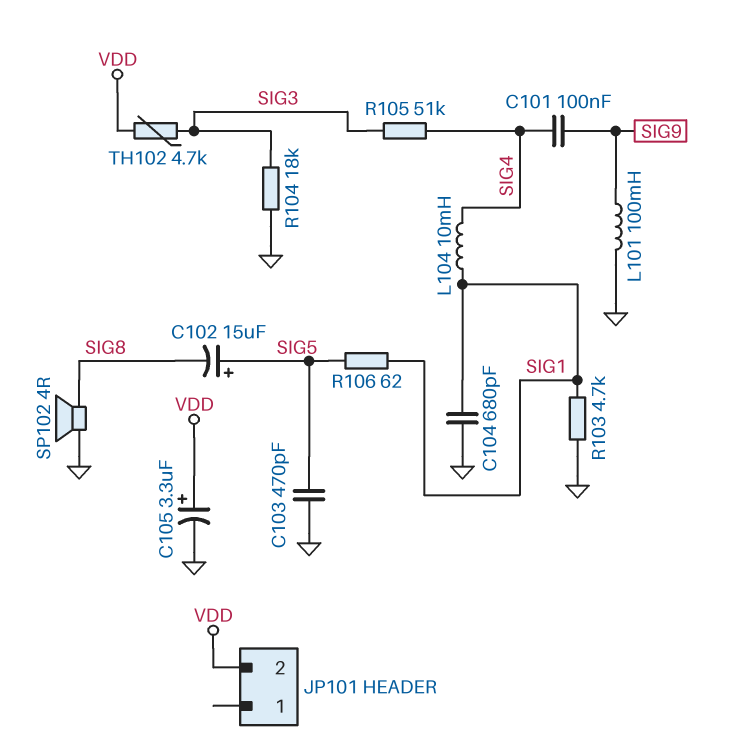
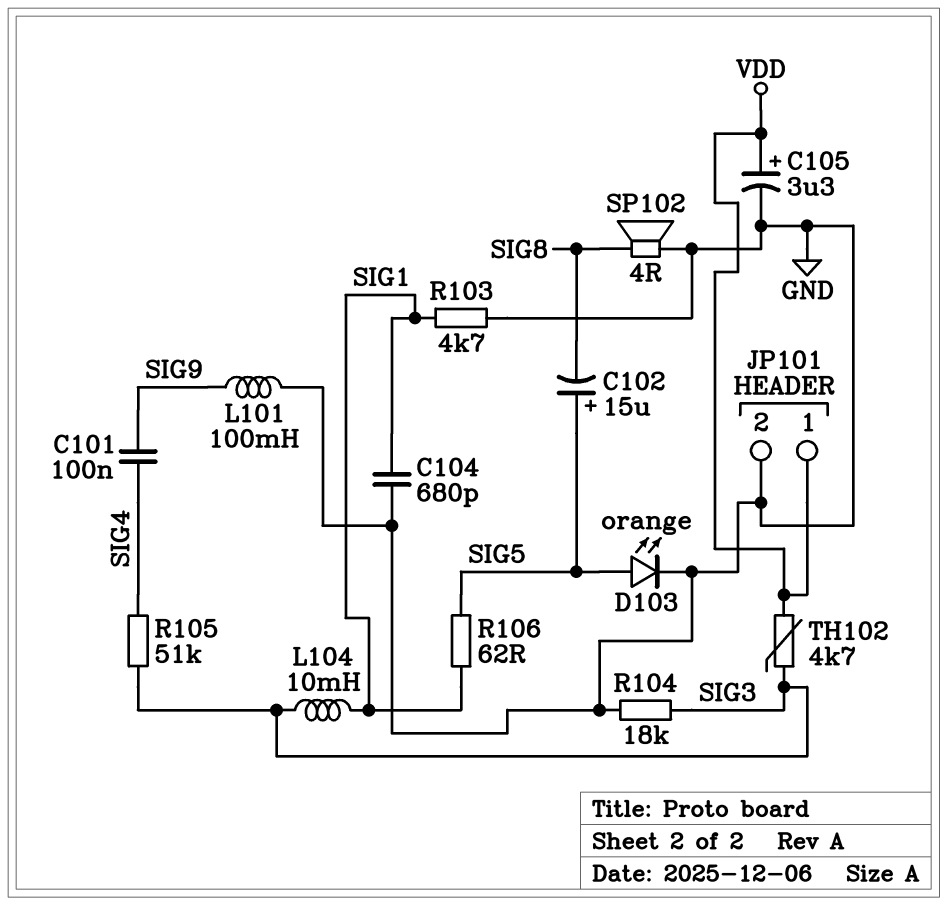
C103: 470pF (GND, SIG5) -> none
D103: none -> LED orange (A SIG5, K GND)
JP101 pin 1: none -> VDD
JP101 pin 2: VDD -> GND
L104: 10mH (SIG1, SIG4) -> 10mH (SIG1, SIG3)

